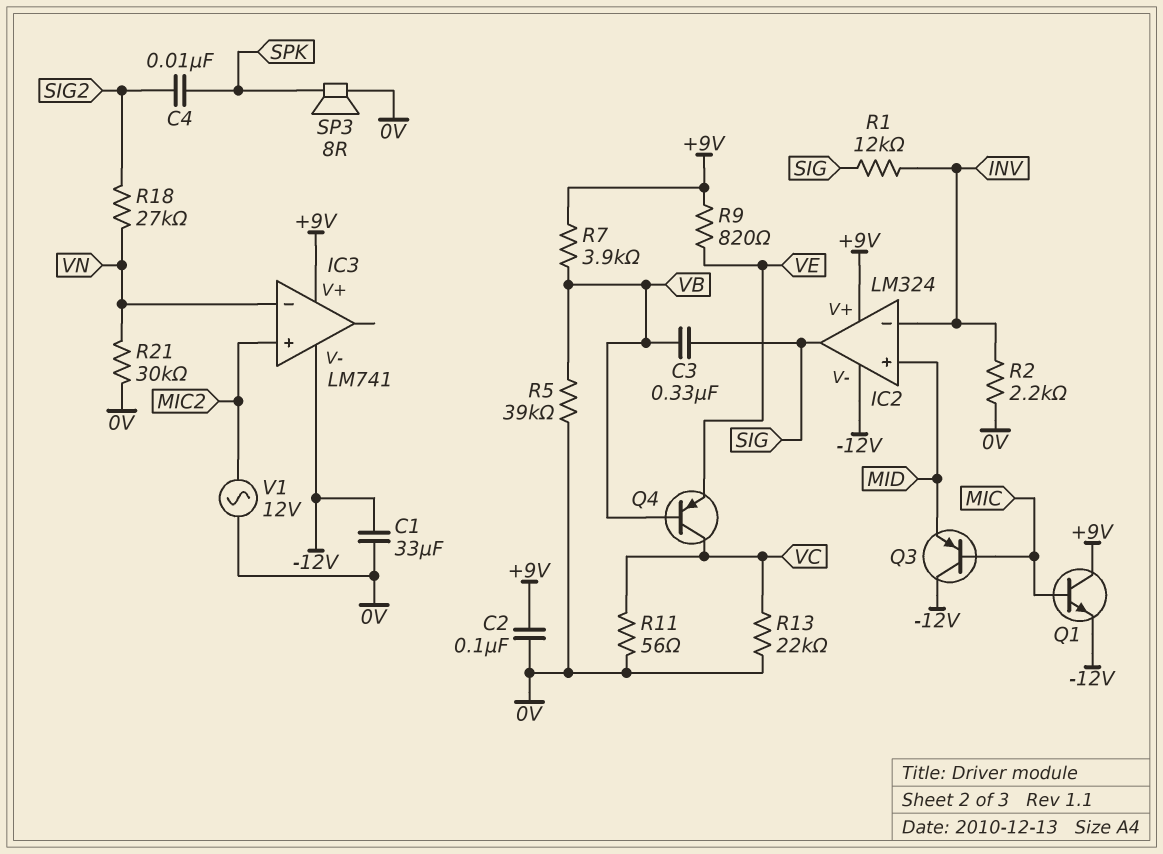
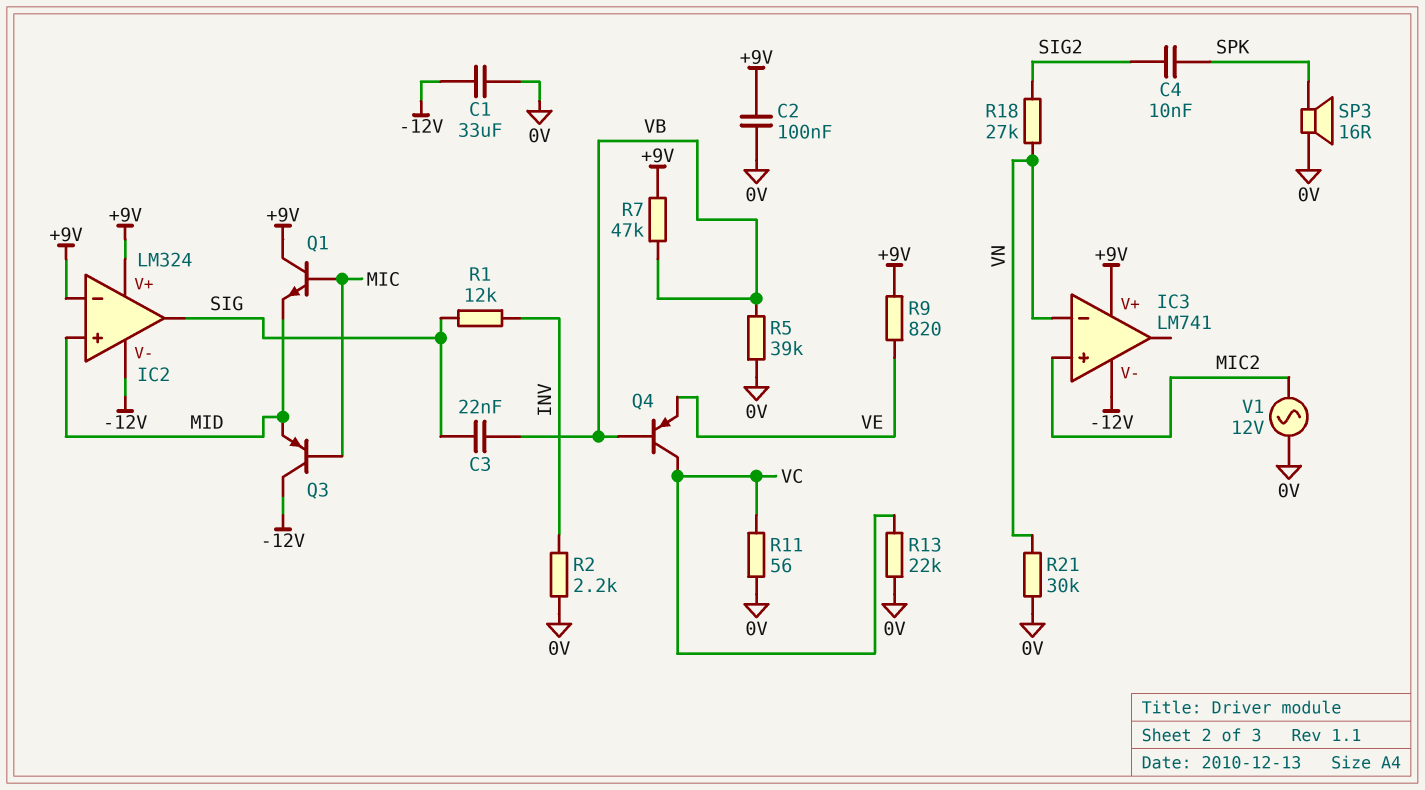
C3: 330nF (SIG, VB) -> 22nF (SIG, VB)
IC2 pin in-: INV -> +9V
Q1: NPN (B MIC, C +9V, E -12V) -> NPN (B MIC, C +9V, E MID)
R7: 3.9k (+9V, VB) -> 47k (+9V, VB)
SP3: speaker 8R (0V, SPK) -> speaker 16R (0V, SPK)

